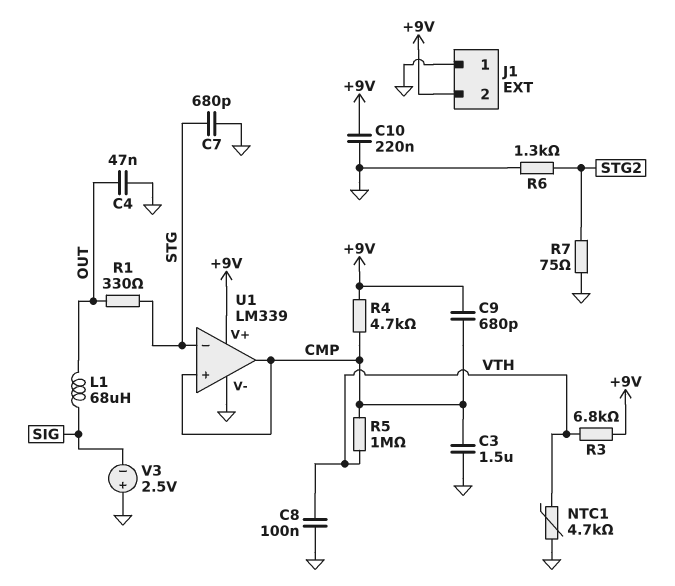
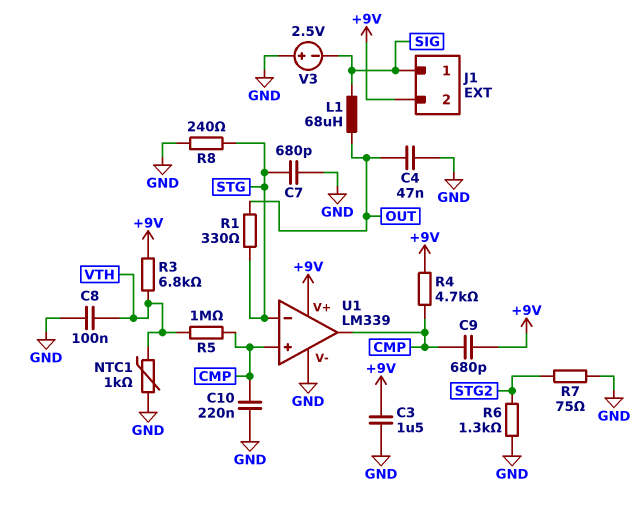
C3: 1.5uF (CMP, GND) -> 1.5uF (+9V, GND)
C10: 220nF (+9V, GND) -> 220nF (CMP, GND)
J1 pin 1: GND -> SIG
NTC1: 4.7k (GND, VTH) -> 1k (GND, VTH)
R8: none -> 240 (GND, STG)

